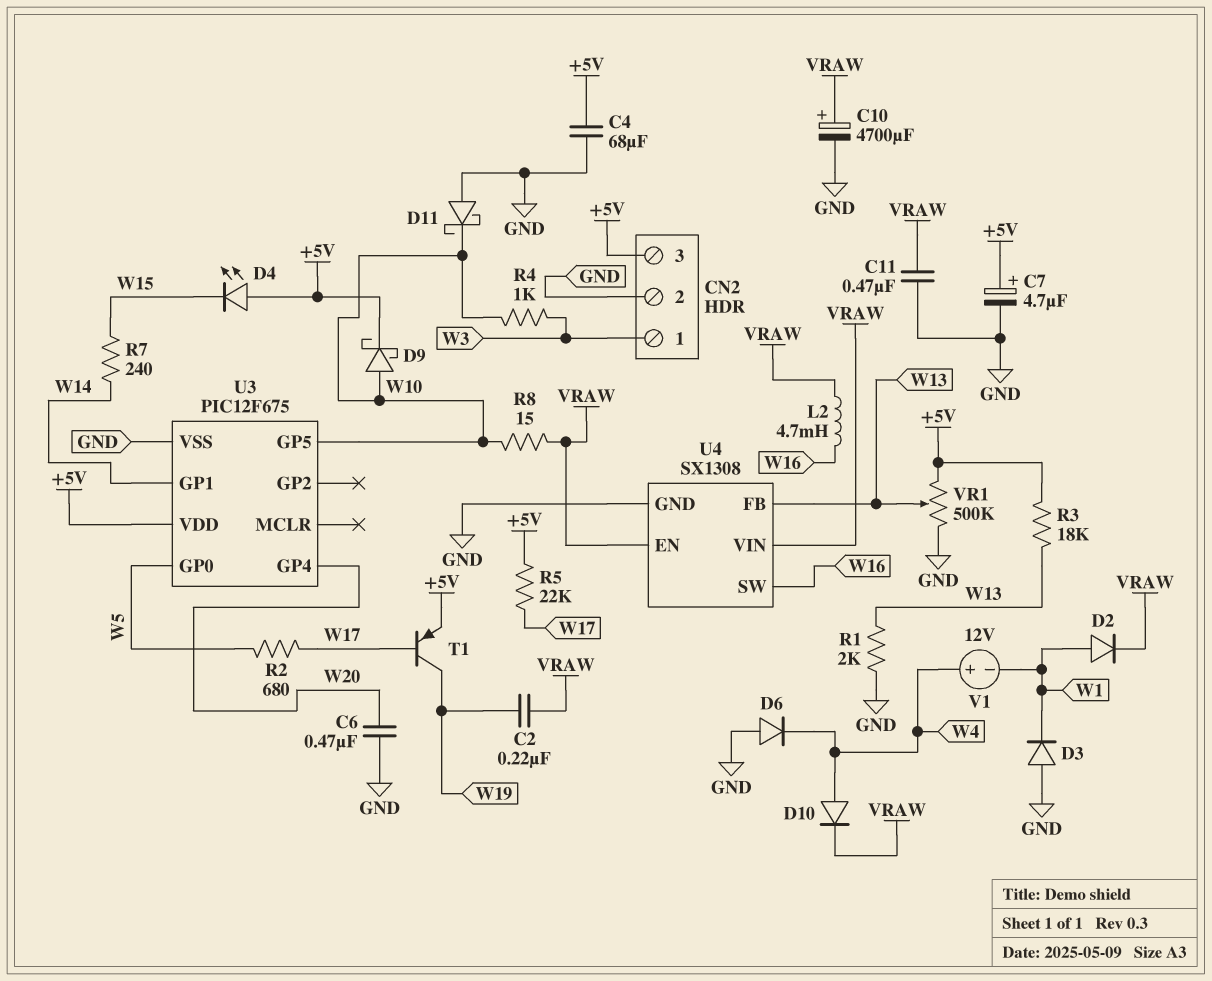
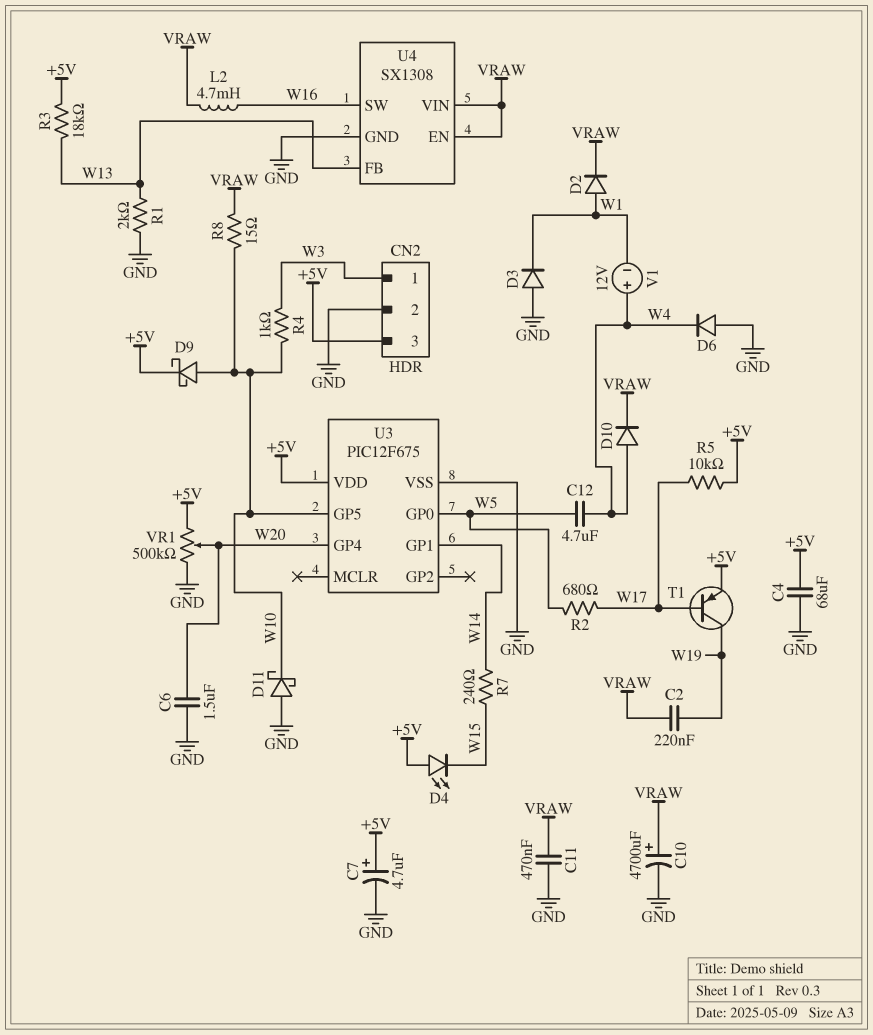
C6: 470nF (GND, W20) -> 1.5uF (GND, W20)
C12: none -> 4.7uF (W4, W5)
R5: 22k (+5V, W17) -> 10k (+5V, W17)
VR1: 500k (+5V, GND, wiper W13) -> 500k (+5V, GND, wiper W20)

